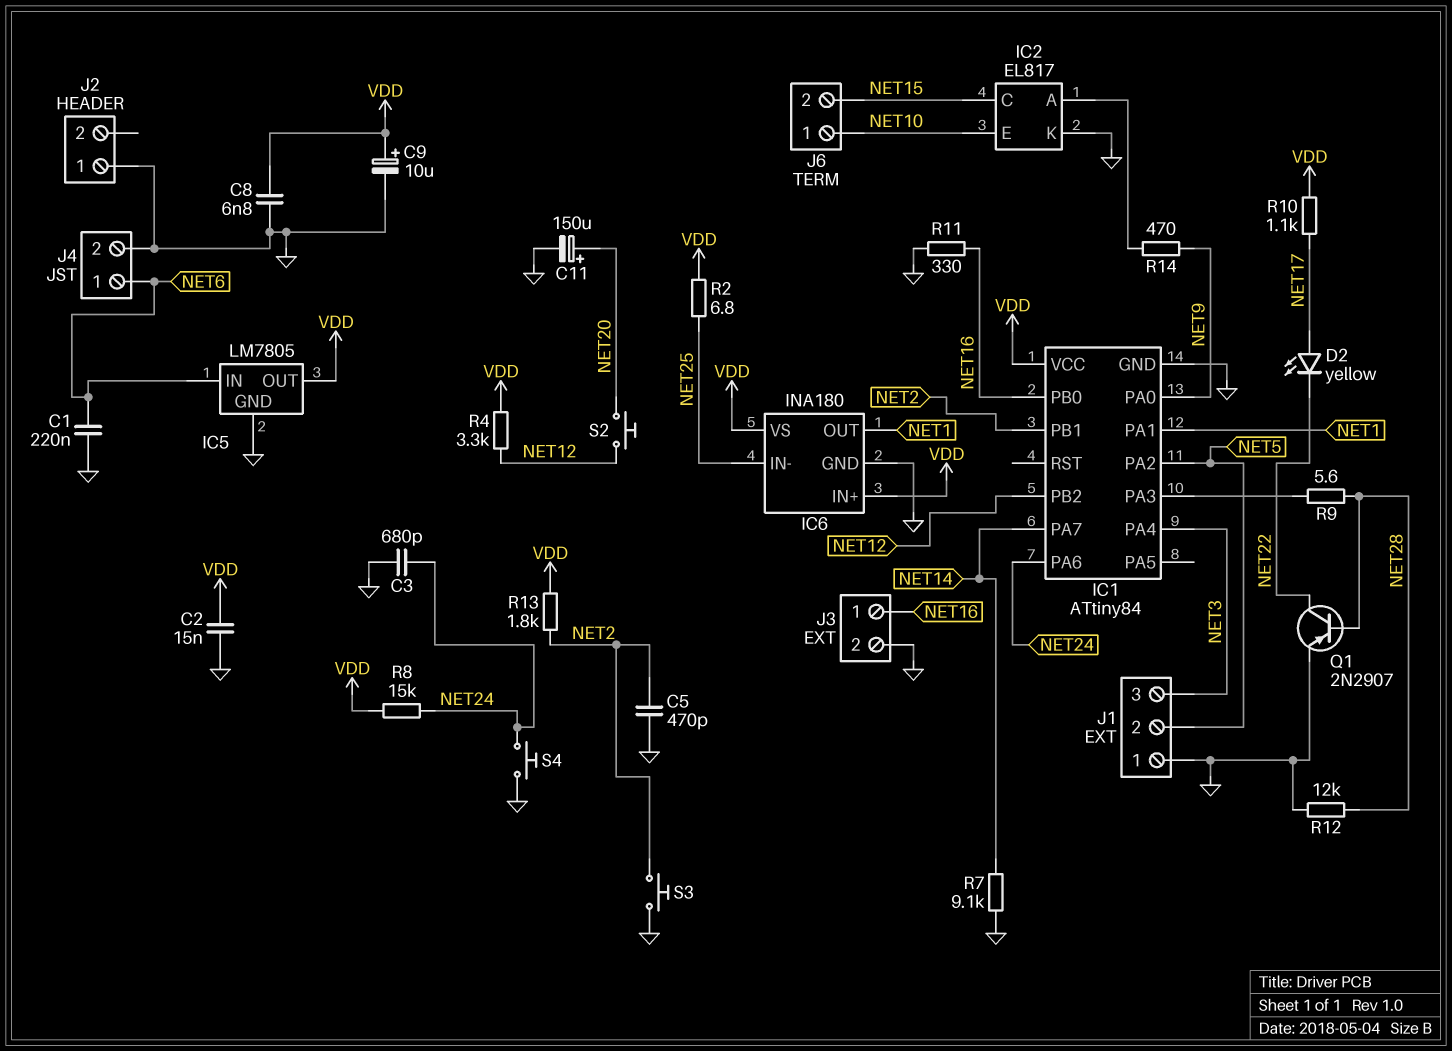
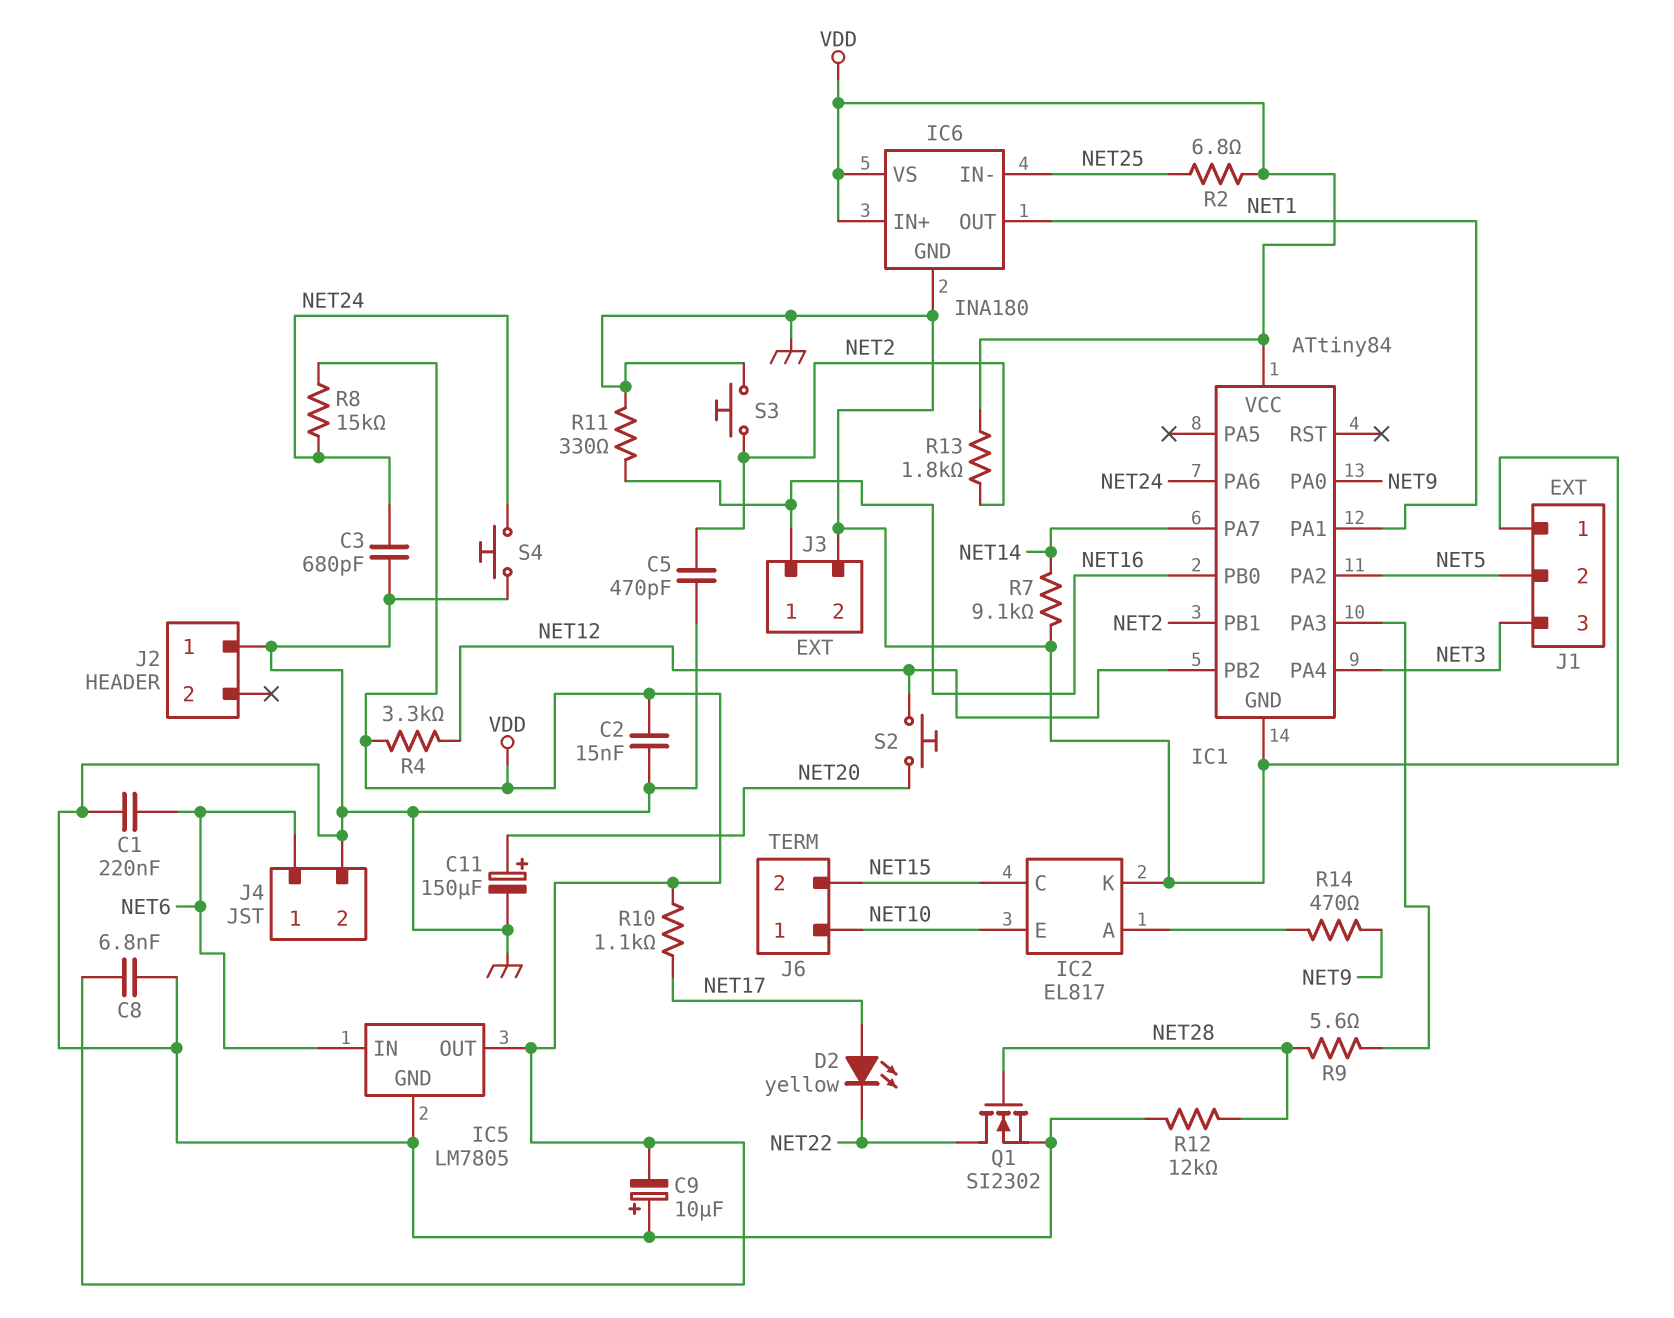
C9: 10uF (plus VDD, minus GND) -> 10uF (plus GND, minus VDD)
Q1: PNP 2N2907 (B NET28, C NET22, E GND) -> NMOS SI2302 (G NET28, D NET22, S GND)

